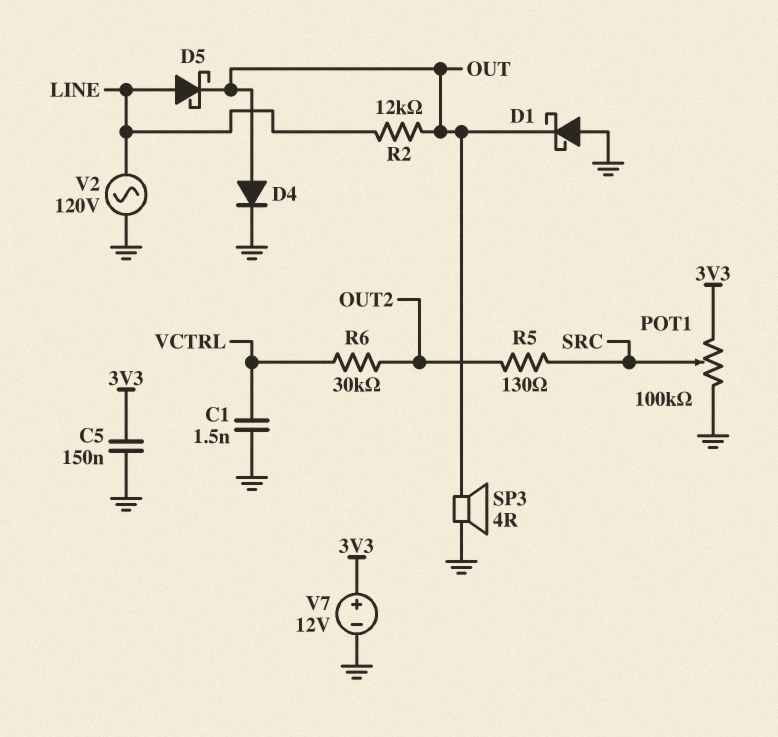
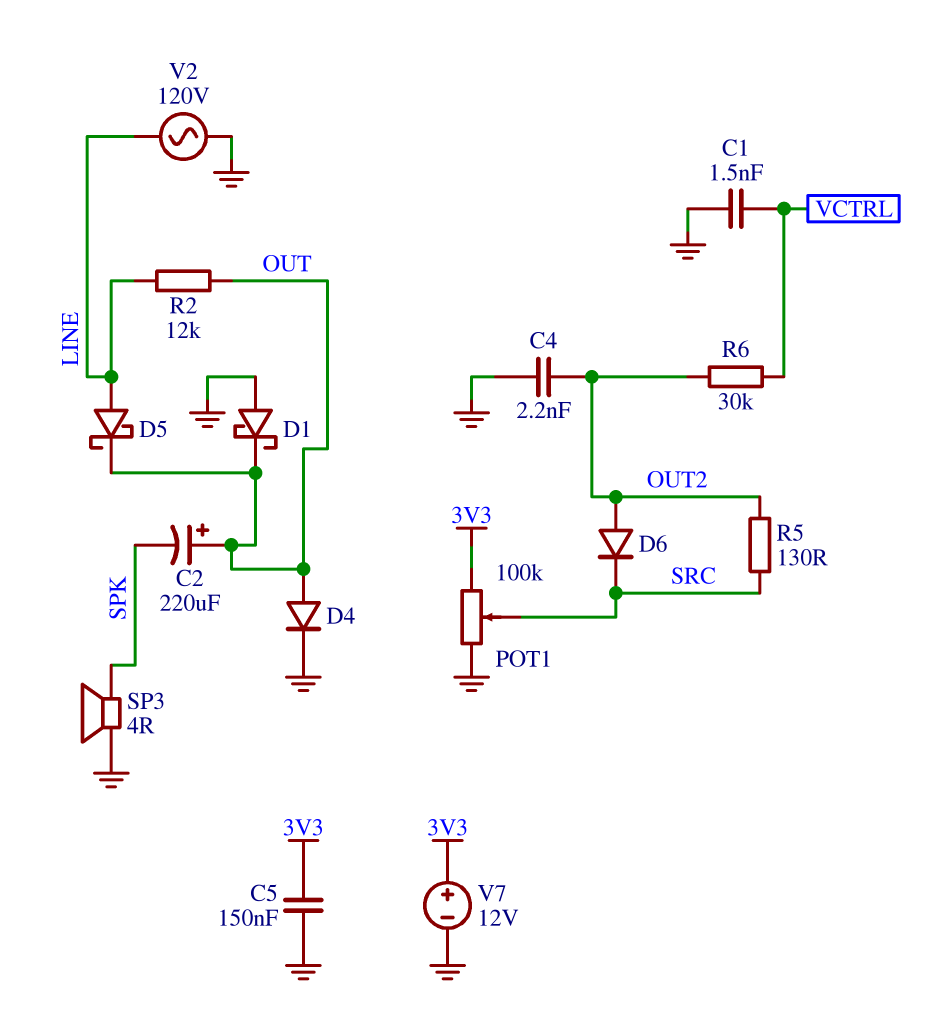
C2: none -> 220uF (plus OUT, minus SPK)
C4: none -> 2.2nF (GND, OUT2)
D6: none -> diode (A OUT2, K SRC)
SP3: speaker 4R (GND, OUT) -> speaker 4R (GND, SPK)

